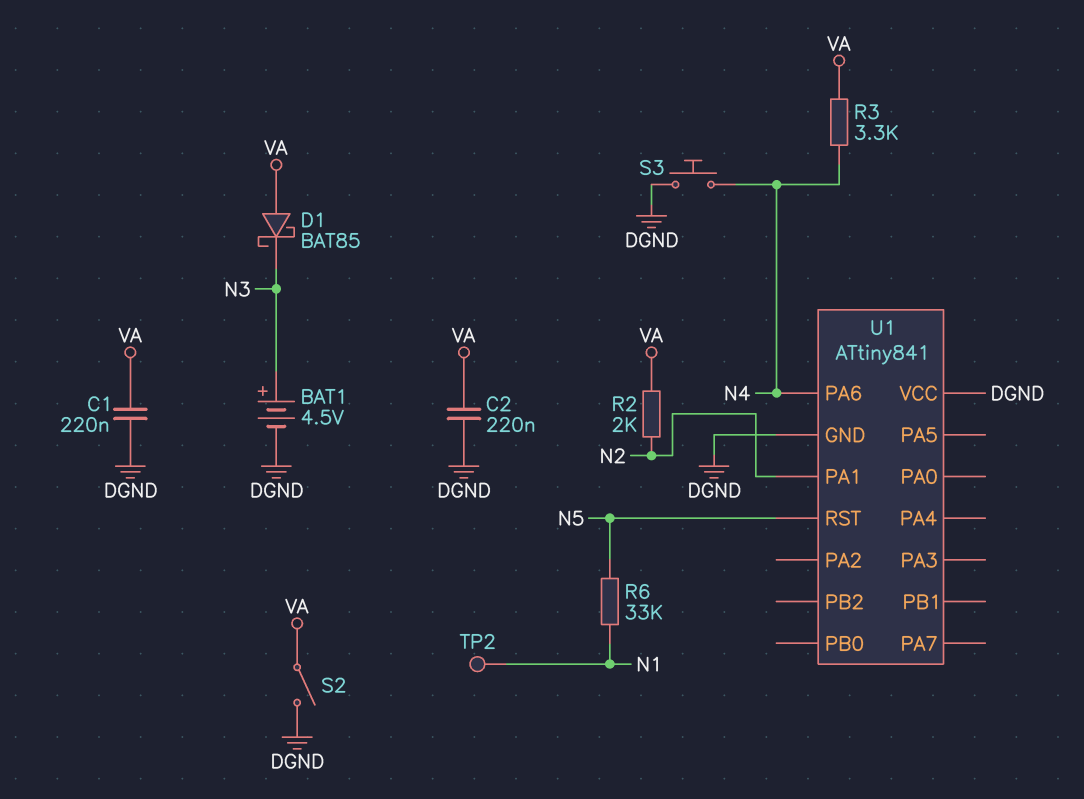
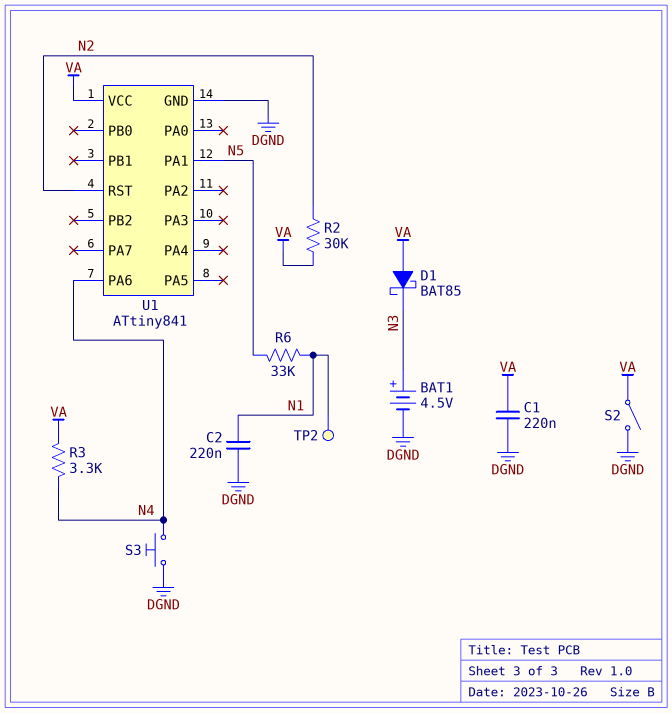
C2: 220nF (DGND, VA) -> 220nF (DGND, N1)
R2: 2k (N2, VA) -> 30k (N2, VA)
U1 pin PA1: N2 -> N5
U1 pin RST: N5 -> N2
U1 pin VCC: DGND -> VA

